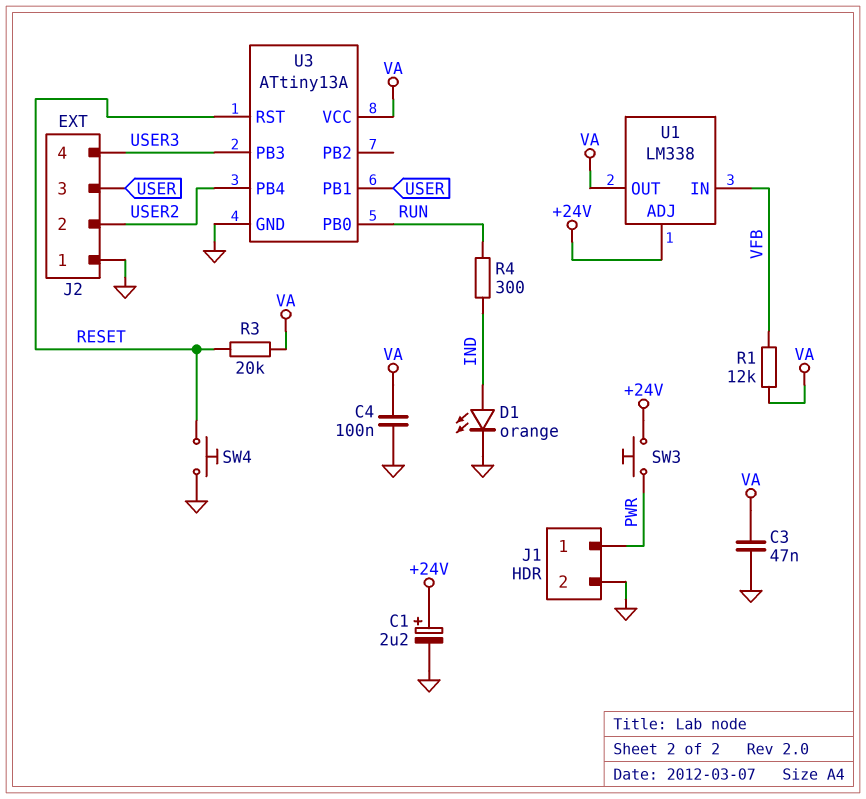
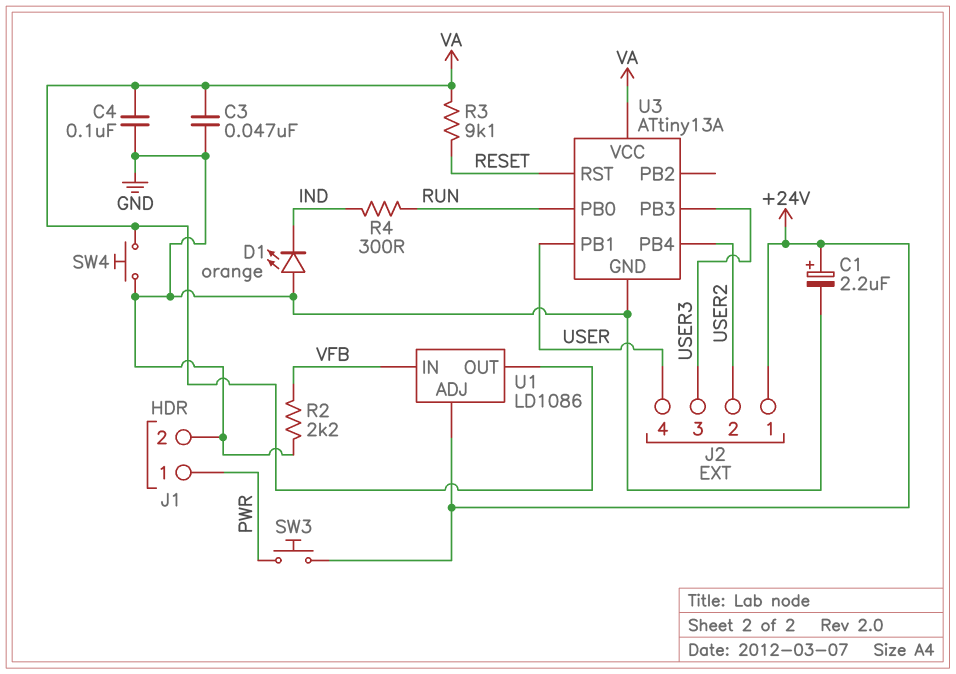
D1: LED orange (A IND, K GND) -> LED orange (A GND, K IND)
J2 pin 1: GND -> +24V
J2 pin 3: USER -> USER3
J2 pin 4: USER3 -> USER
R1: 12k (VA, VFB) -> none
R2: none -> 2.2k (GND, VFB)
R3: 20k (RESET, VA) -> 9.1k (RESET, VA)
SW4: button (GND, RESET) -> button (GND, VA)
U1: LM338 -> LD1086

